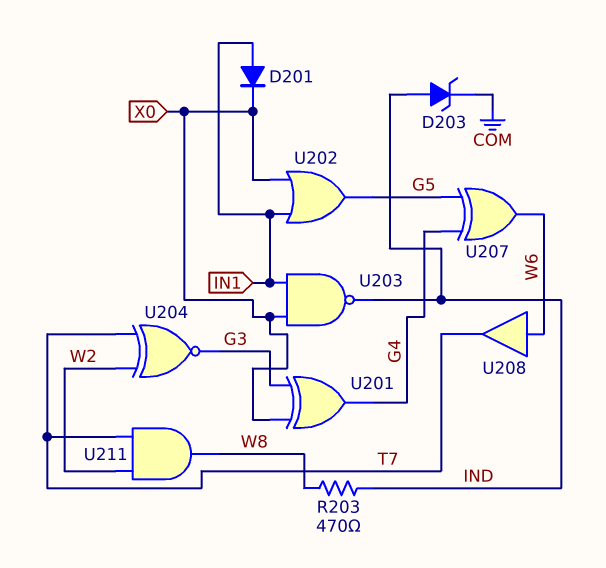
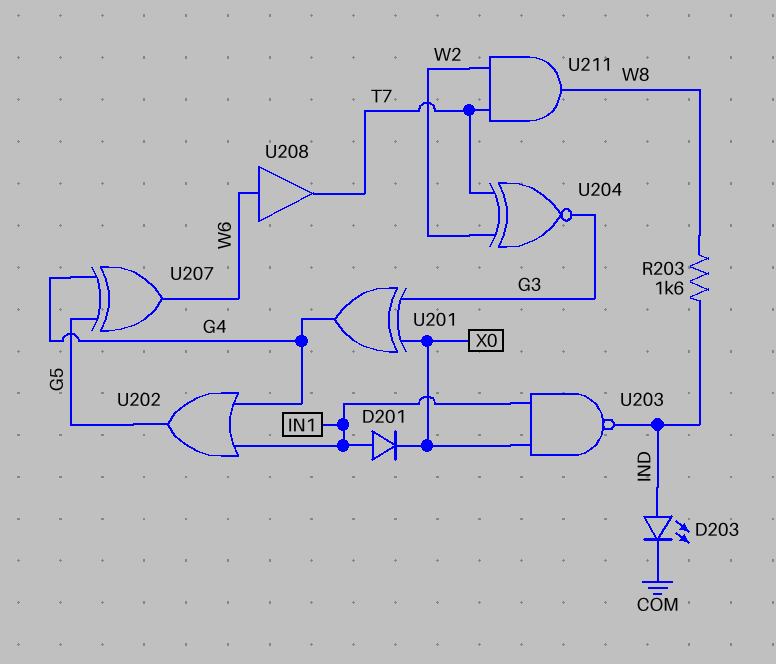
D203: zener (A IND, K COM) -> LED (A IND, K COM)
R203: 470 (IND, W8) -> 1.6k (IND, W8)
U202: OR (in IN1, in X0, out G5) -> OR (in G4, in IN1, out G5)

